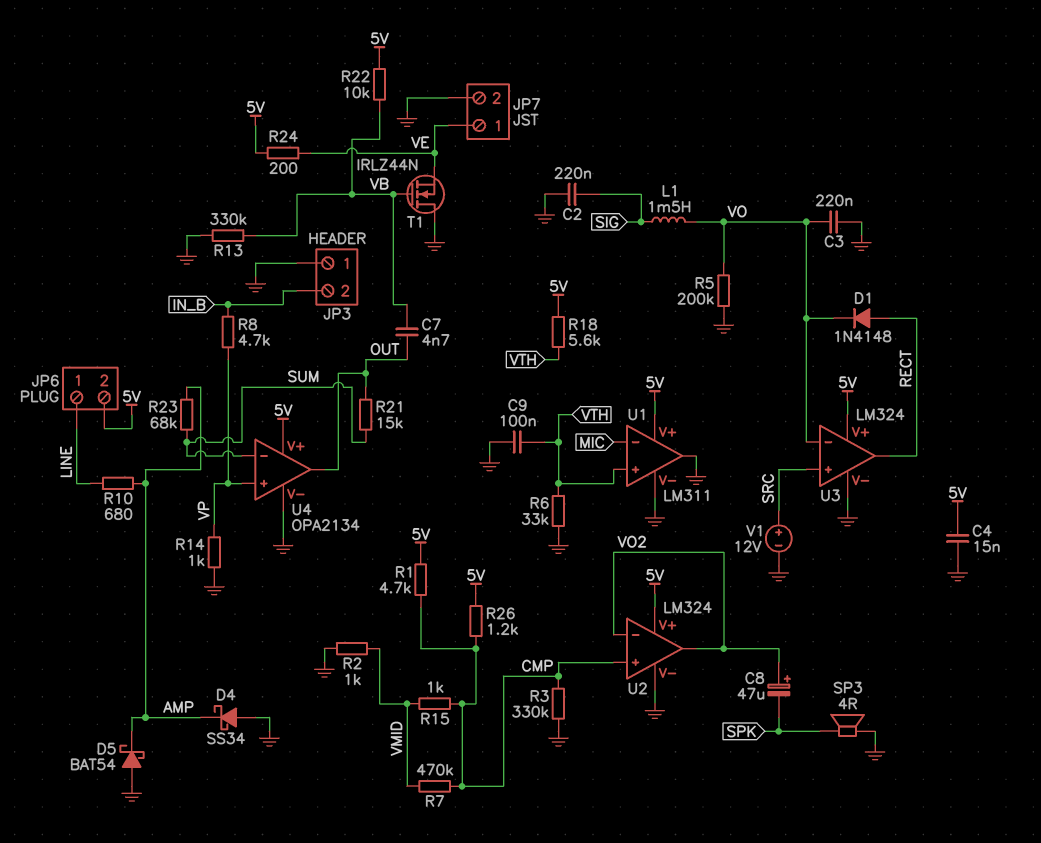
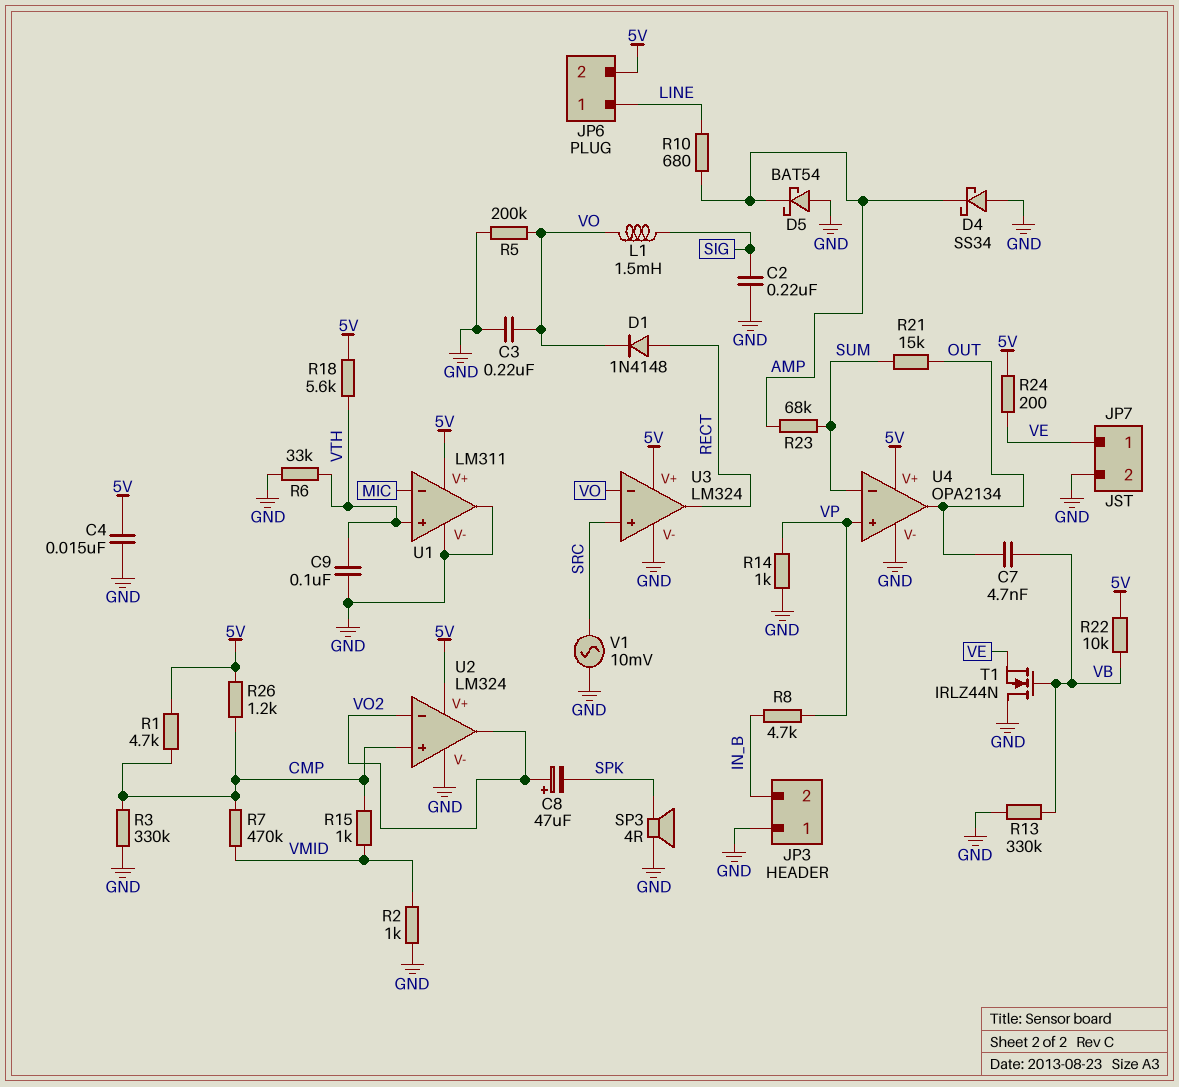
V1: 12V (plus SRC, minus GND) -> AC 10mV (GND, SRC)

